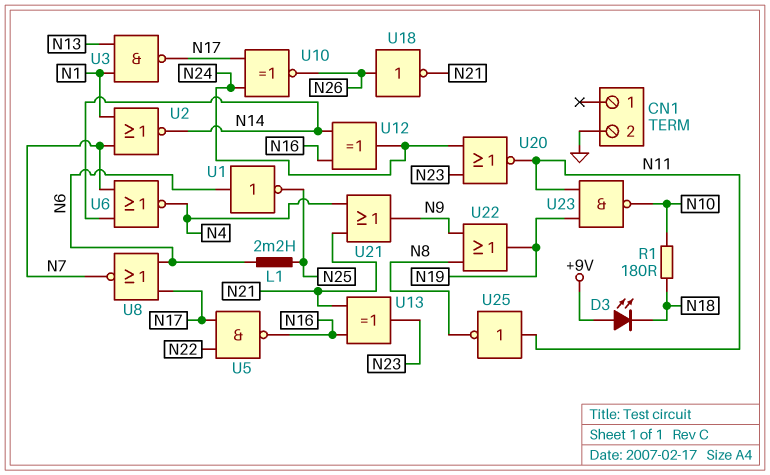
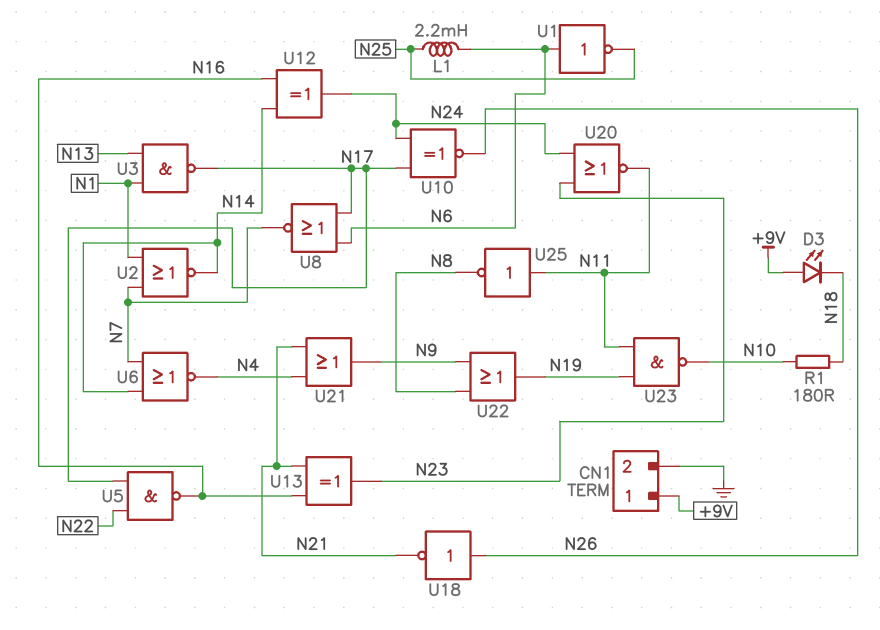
CN1 pin 1: none -> +9V

